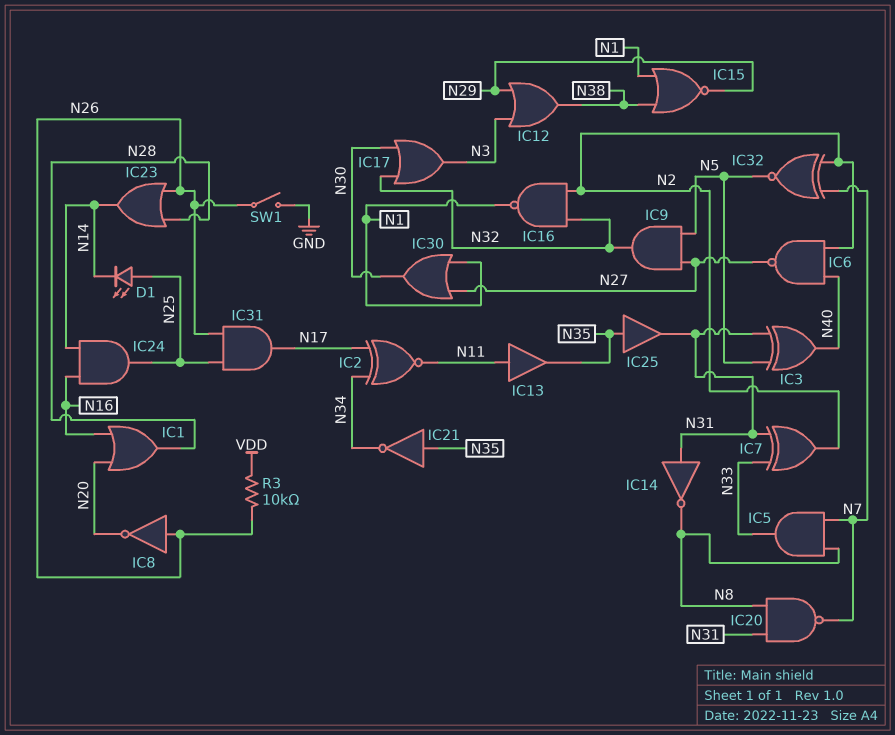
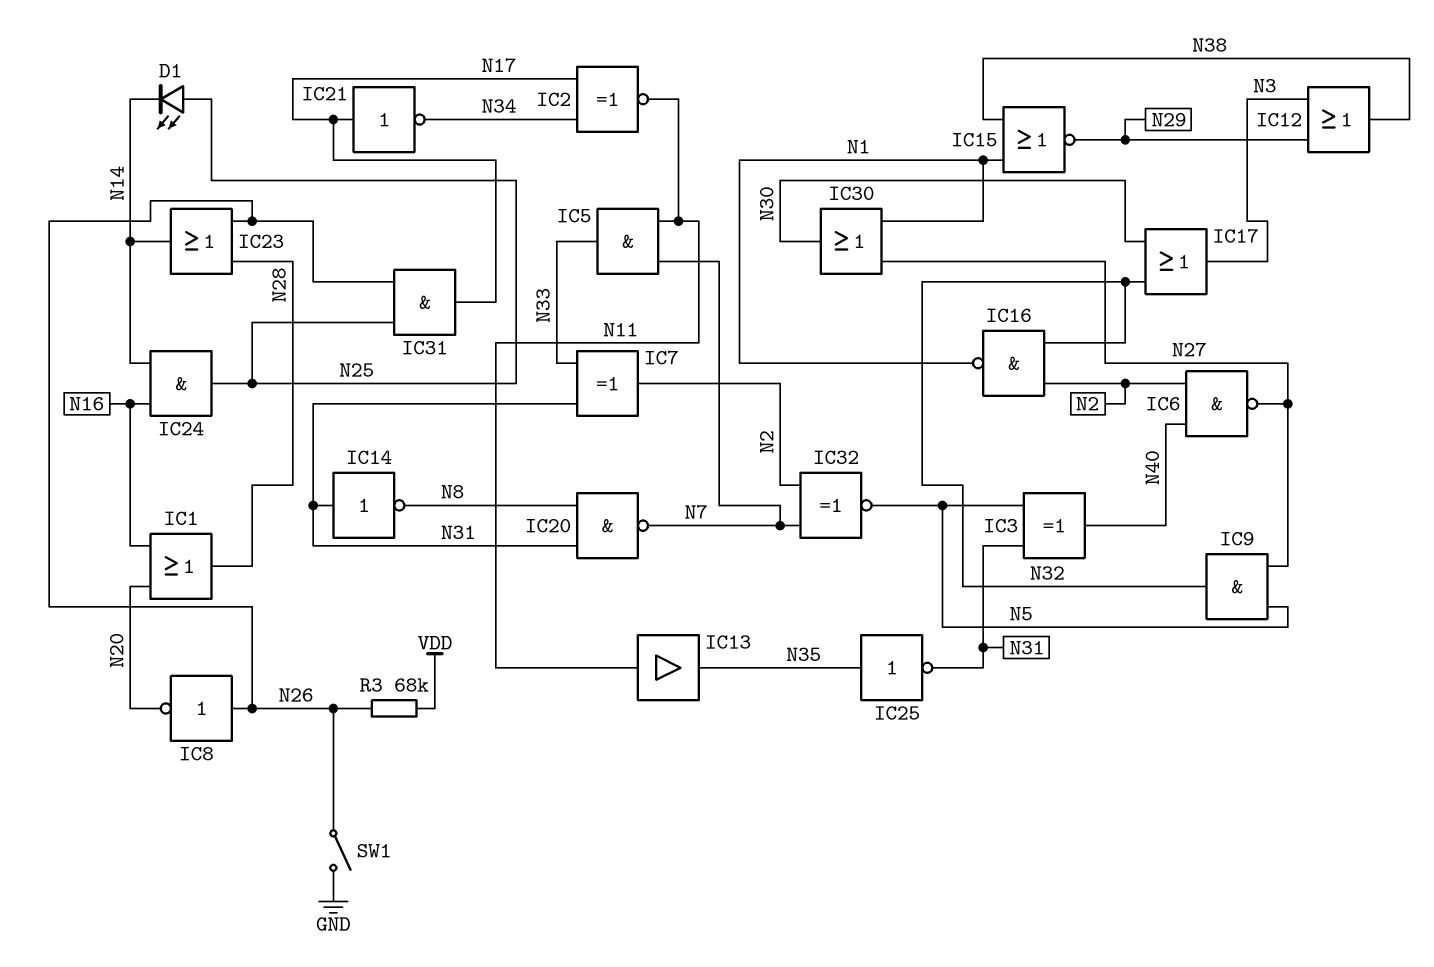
IC5: AND (in N7, in N8, out N33) -> AND (in N7, in N11, out N33)
IC21: NOT (in N35, out N34) -> NOT (in N17, out N34)
IC25: buffer (in N35, out N31) -> NOT (in N35, out N31)
R3: 10k (N26, VDD) -> 68k (N26, VDD)

